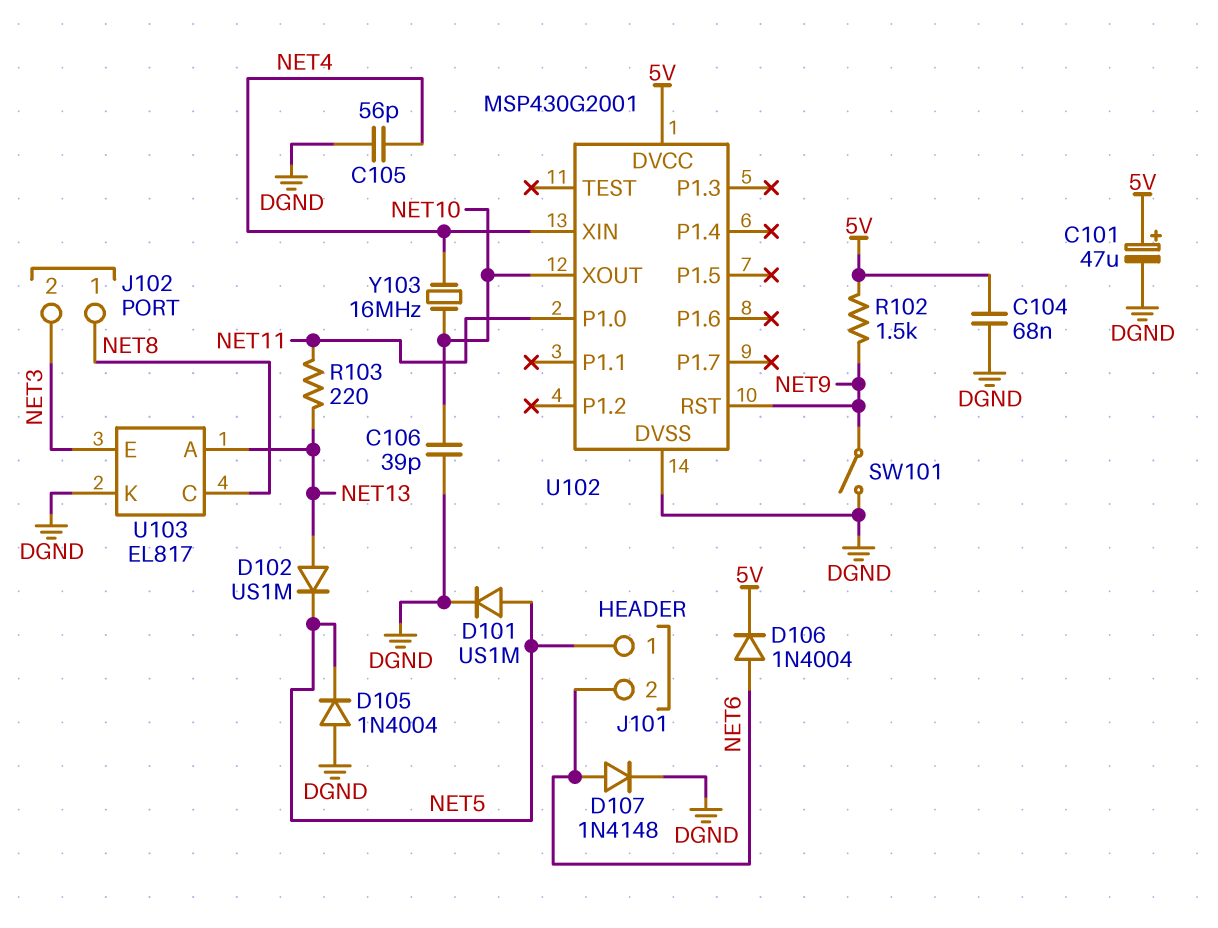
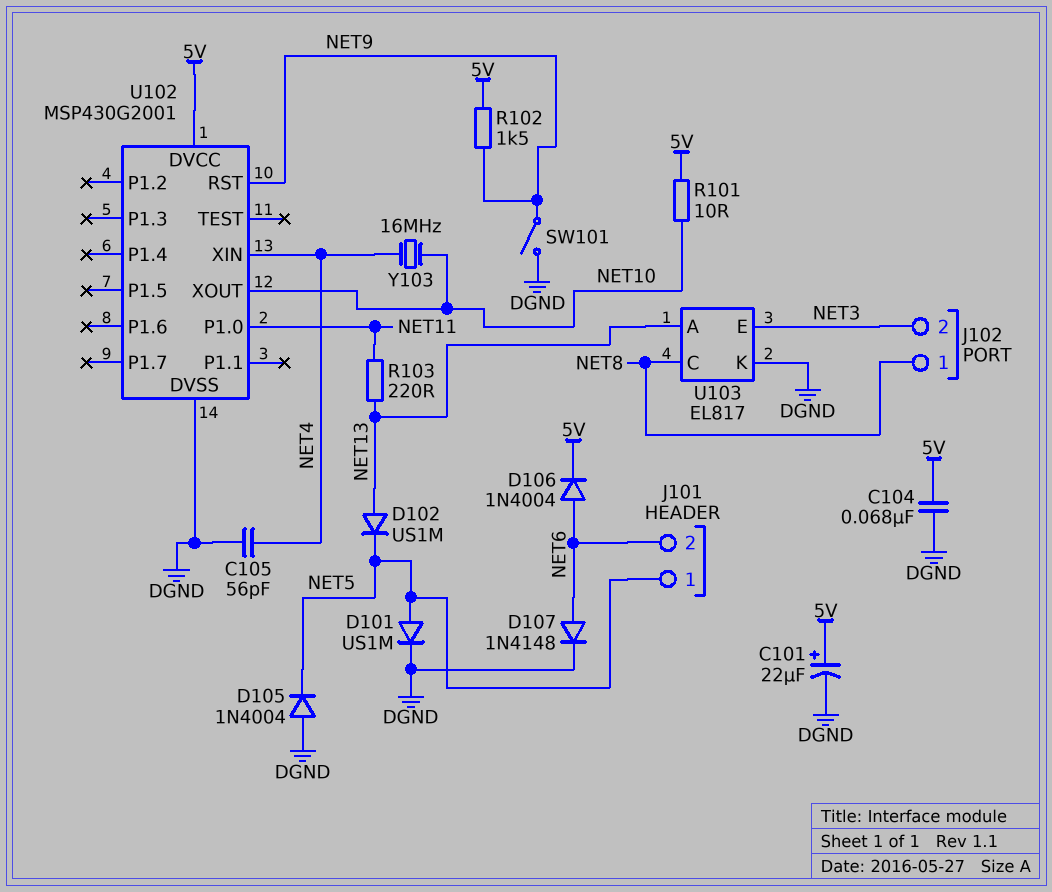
C101: 47uF (plus 5V, minus DGND) -> 22uF (plus 5V, minus DGND)
C106: 39pF (DGND, NET10) -> none
R101: none -> 10 (5V, NET10)

